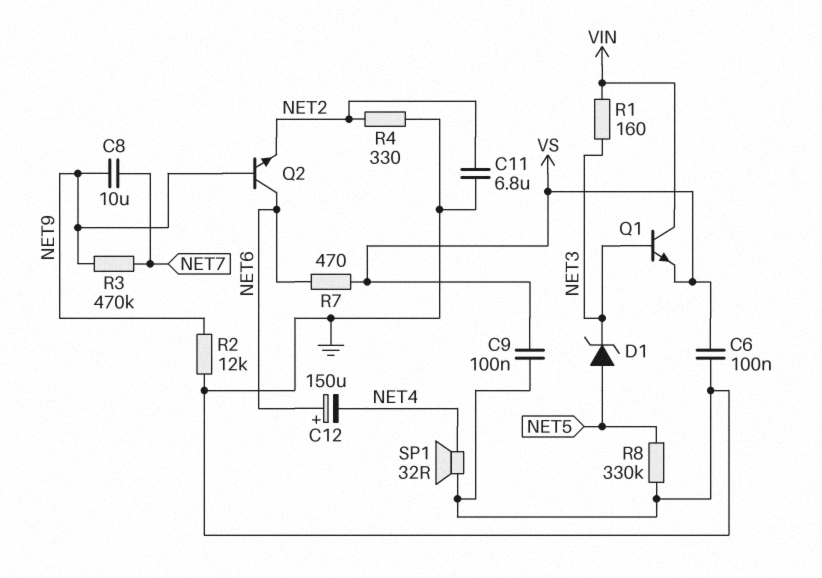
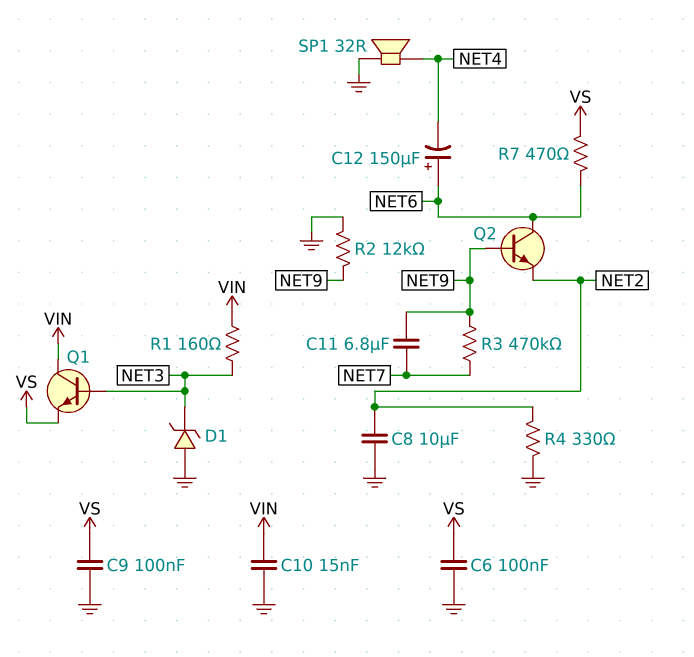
C8: 10uF (NET7, NET9) -> 10uF (GND, NET2)
C10: none -> 15nF (GND, VIN)
C11: 6.8uF (GND, NET2) -> 6.8uF (NET7, NET9)
D1: zener (A NET5, K NET3) -> zener (A GND, K NET3)
R8: 330k (GND, NET5) -> none

